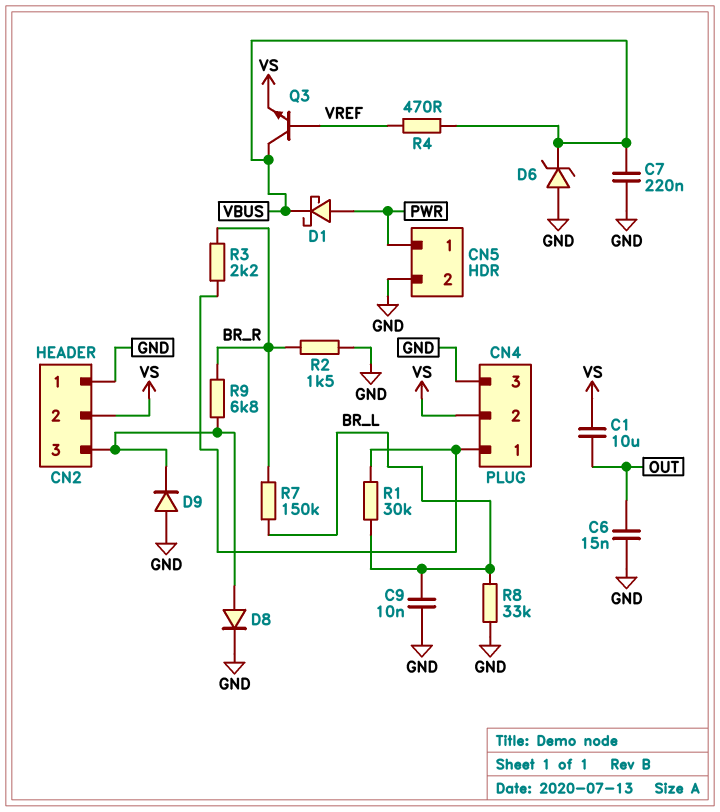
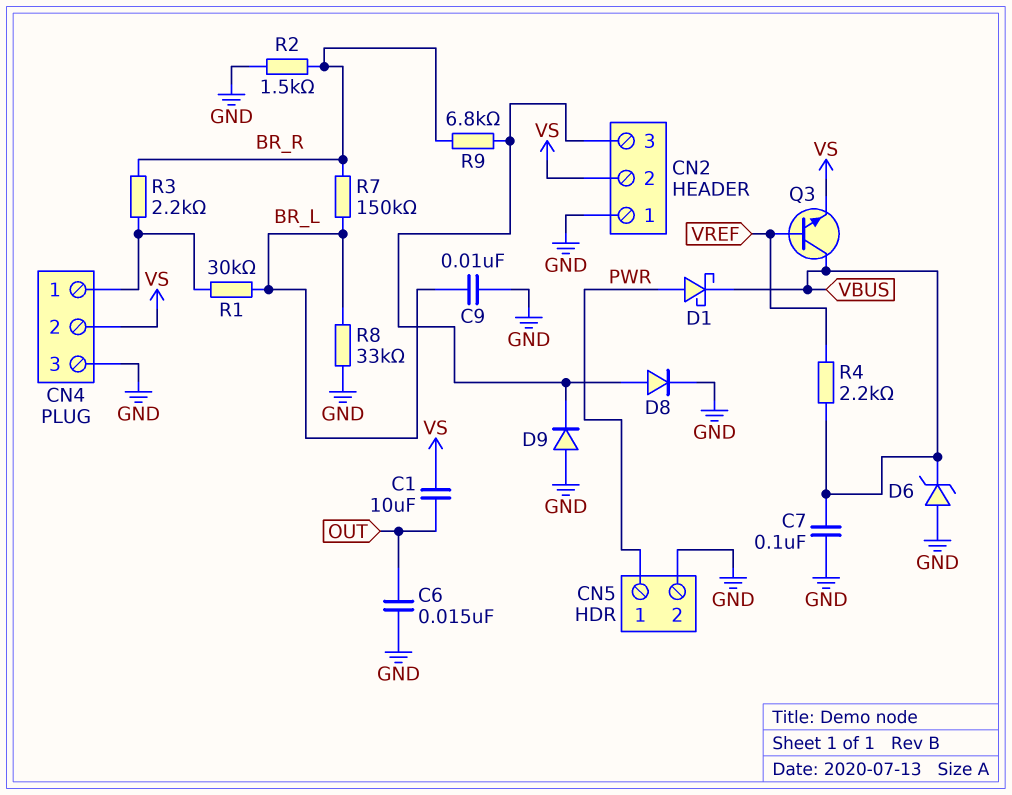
C7: 220nF (GND, VBUS) -> 100nF (GND, VBUS)
R4: 470 (VBUS, VREF) -> 2.2k (VBUS, VREF)

